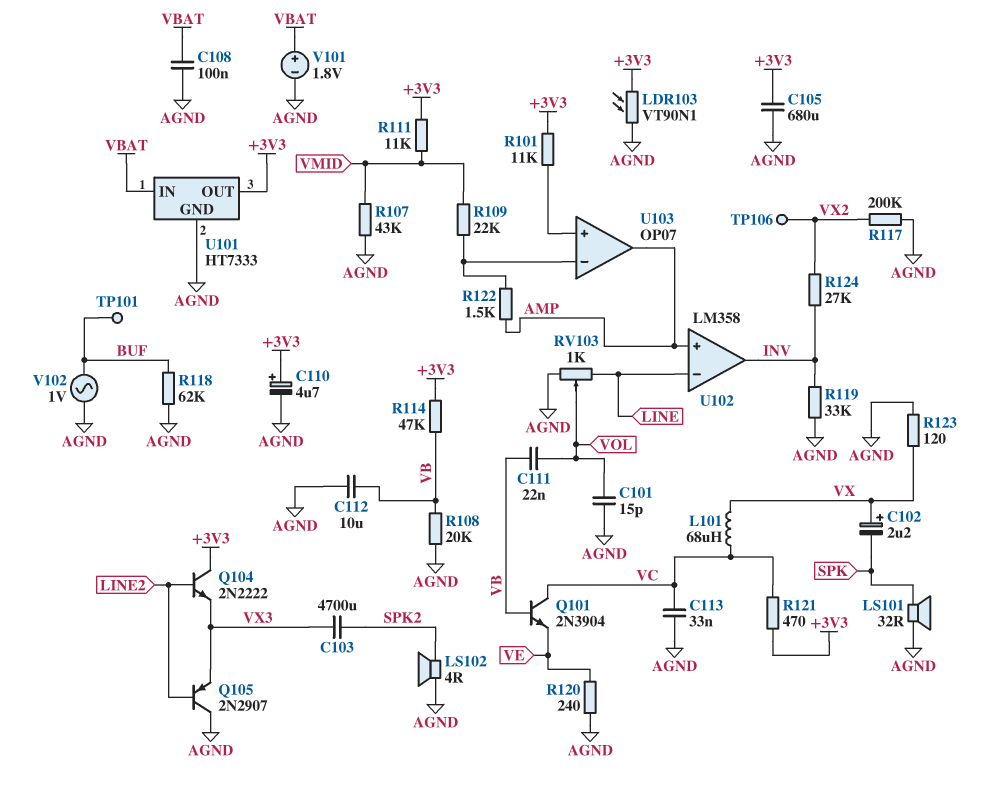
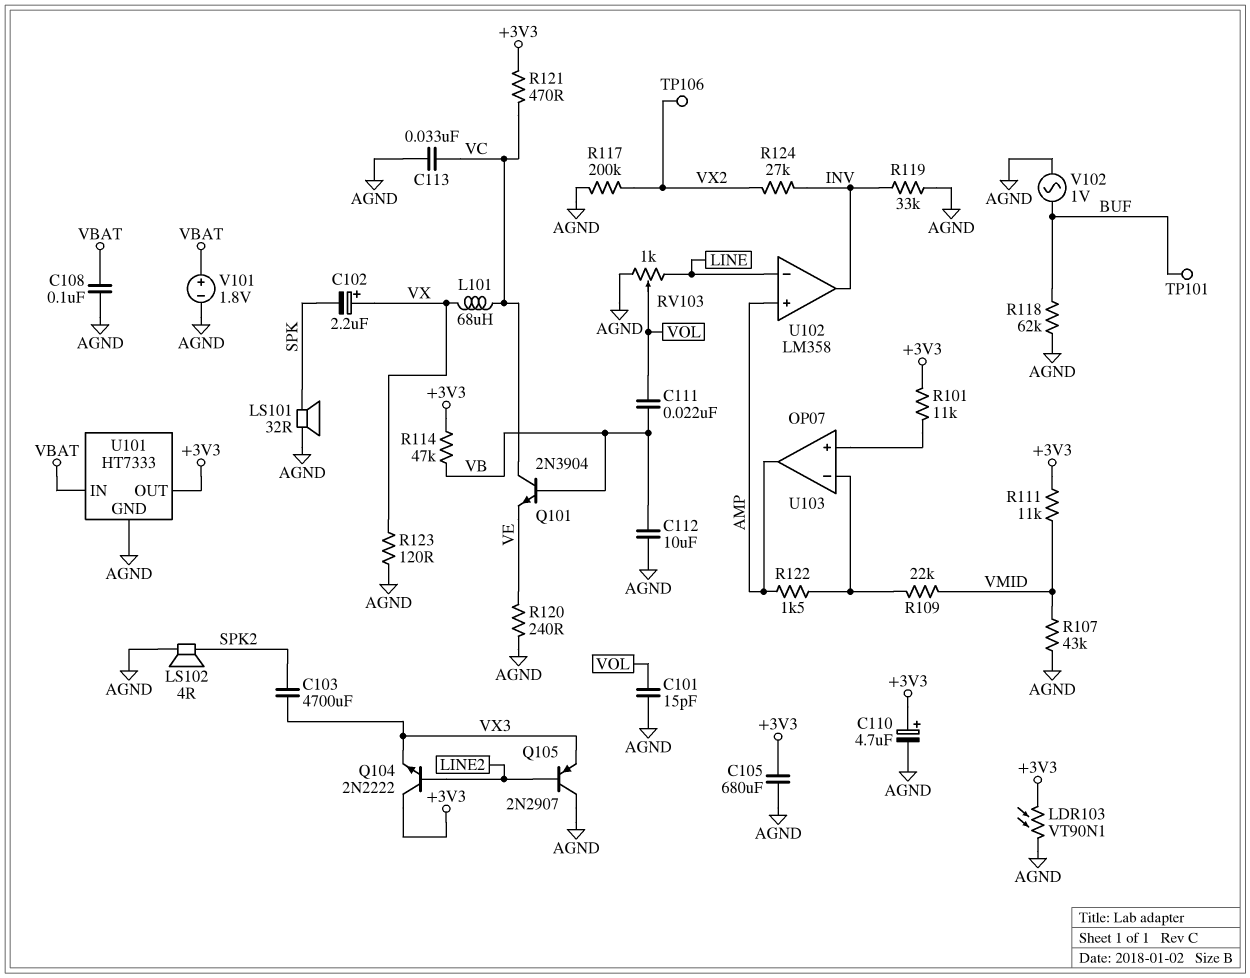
R108: 20k (AGND, VB) -> none

